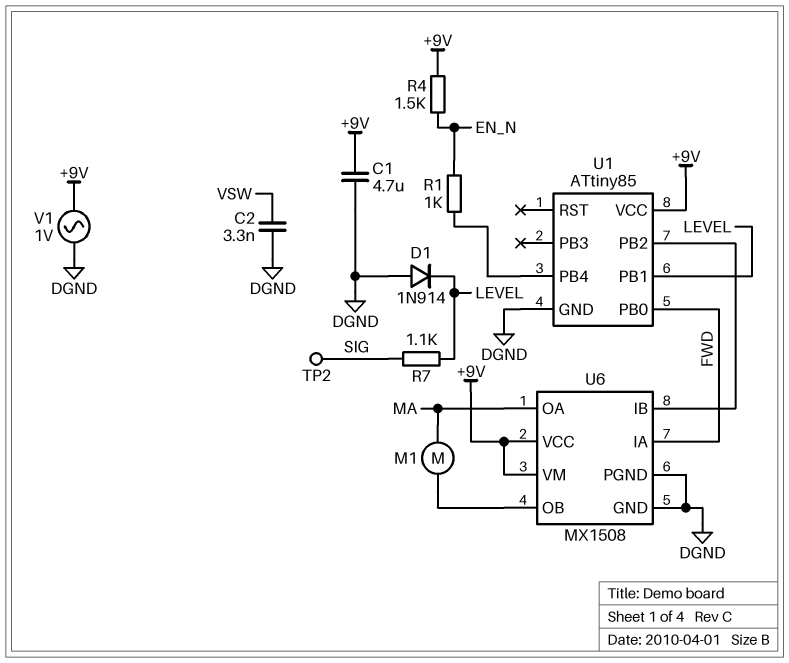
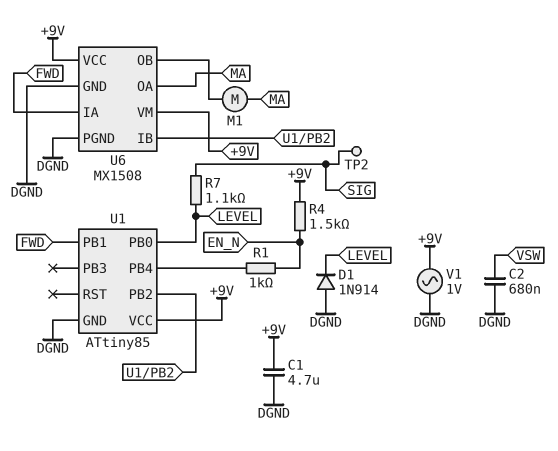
C2: 3.3nF (DGND, VSW) -> 680nF (DGND, VSW)
U1 pin PB0: FWD -> LEVEL
U1 pin PB1: LEVEL -> FWD

